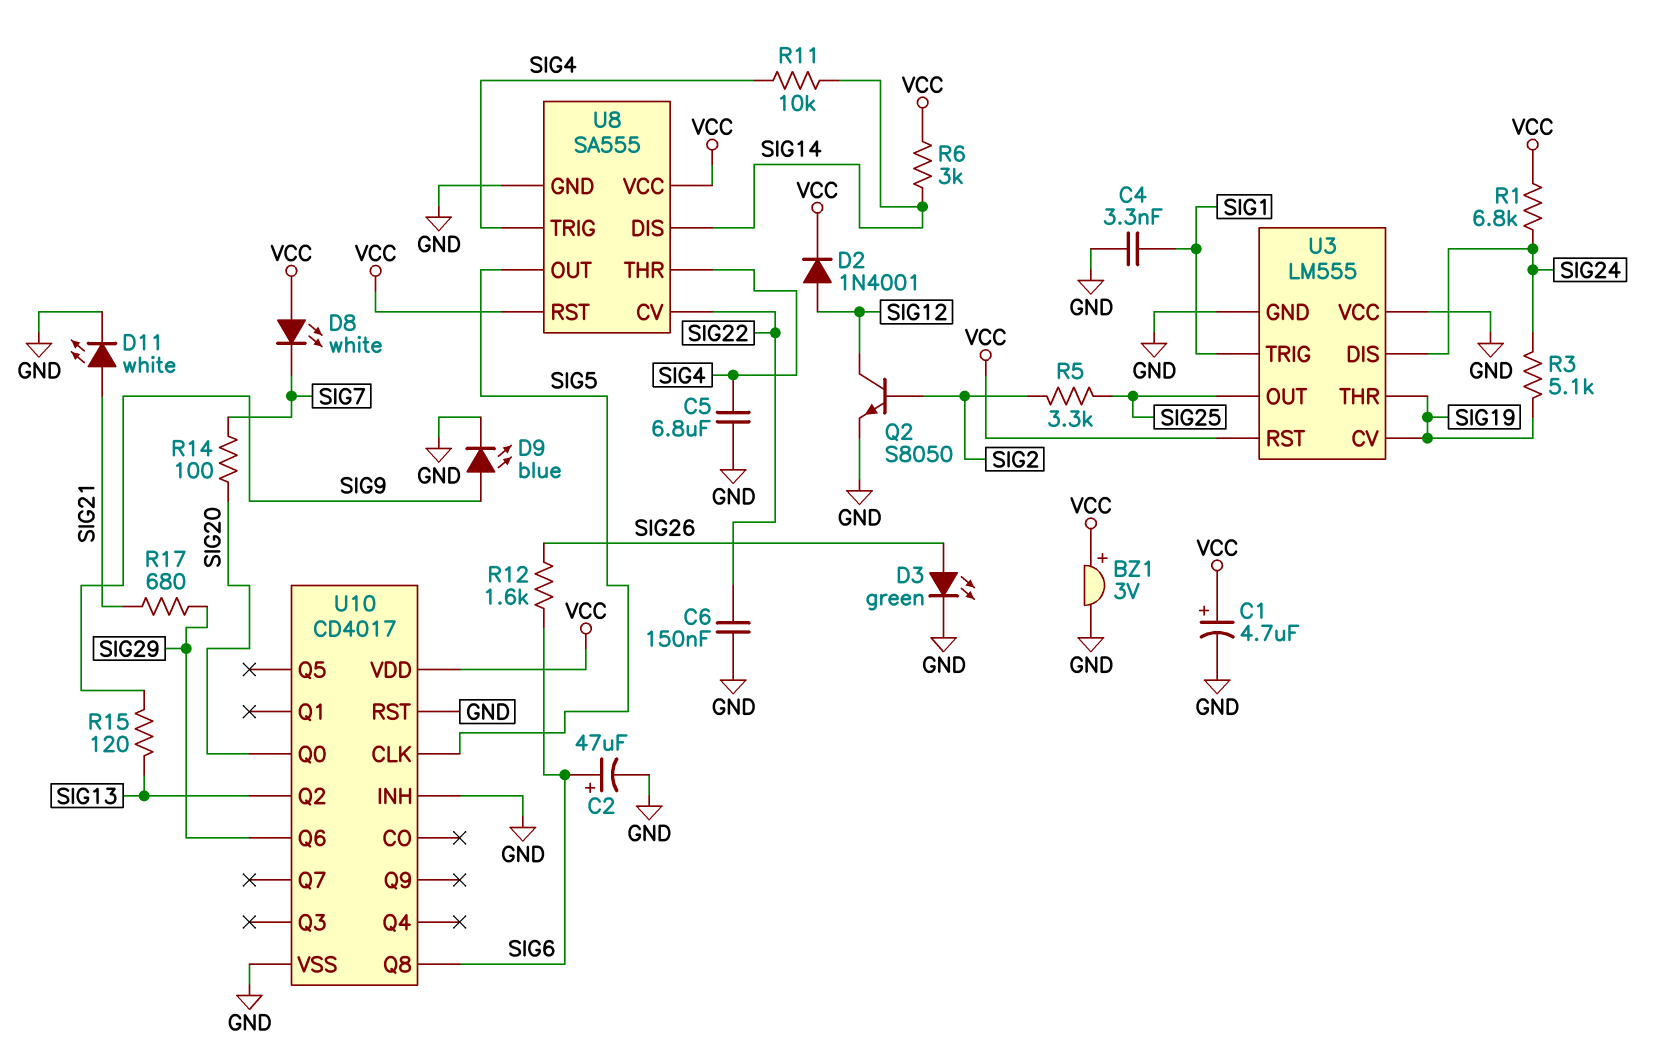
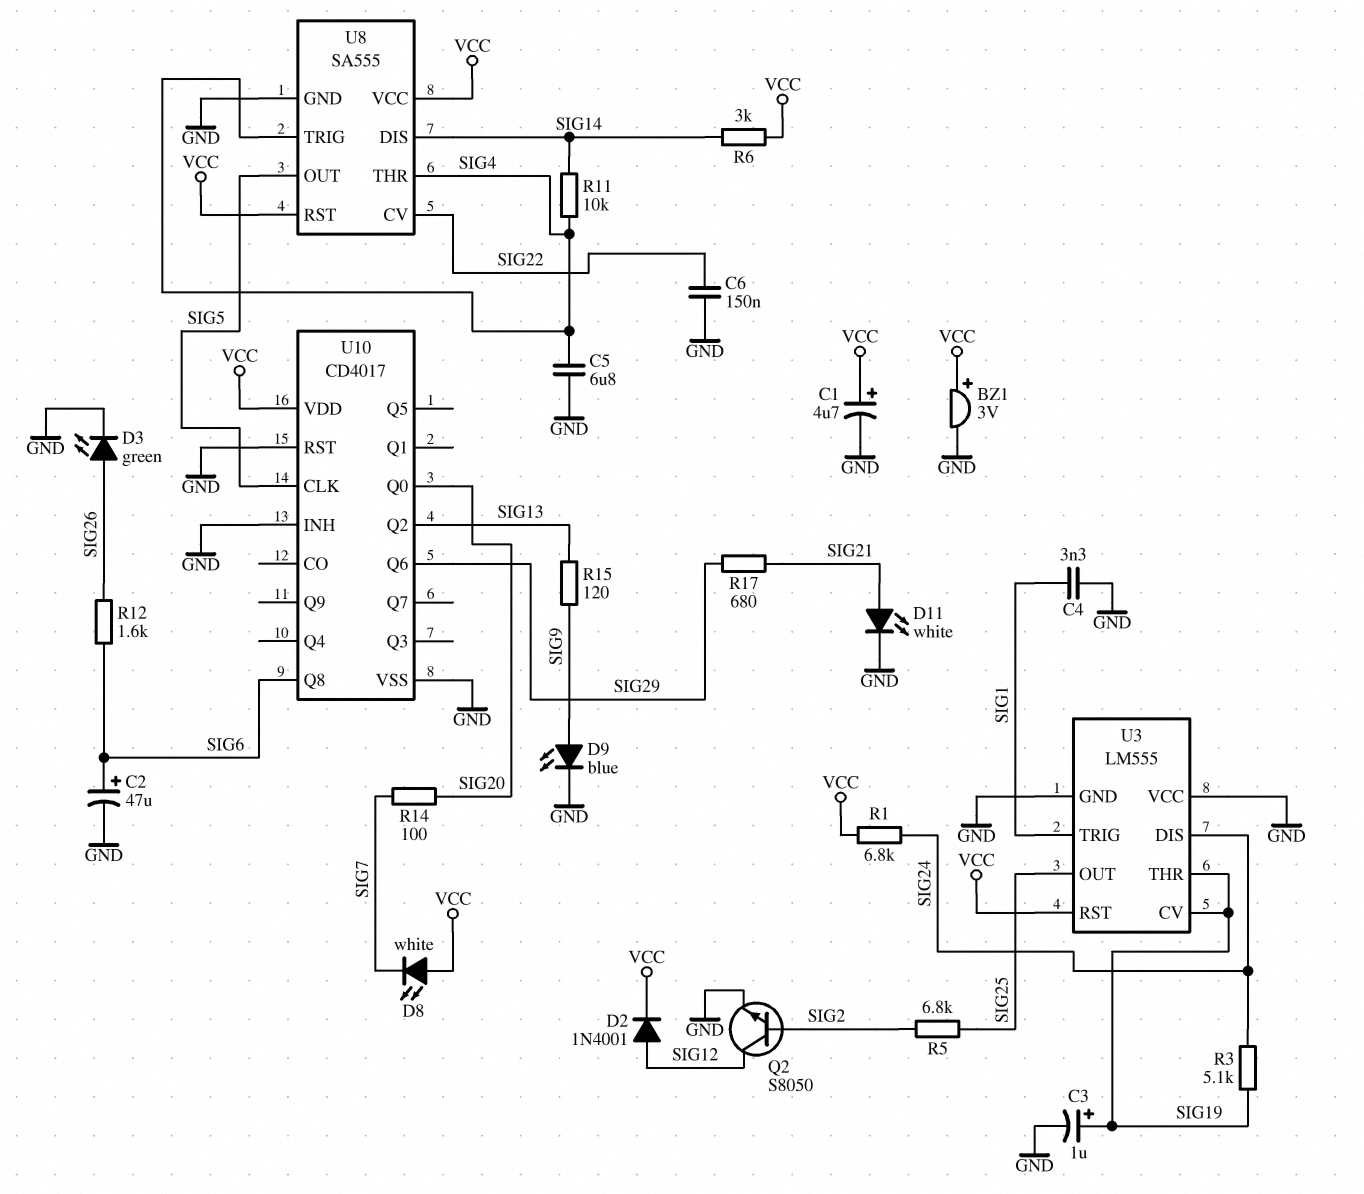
C3: none -> 1uF (plus SIG19, minus GND)
R5: 3.3k (SIG2, SIG25) -> 6.8k (SIG2, SIG25)

